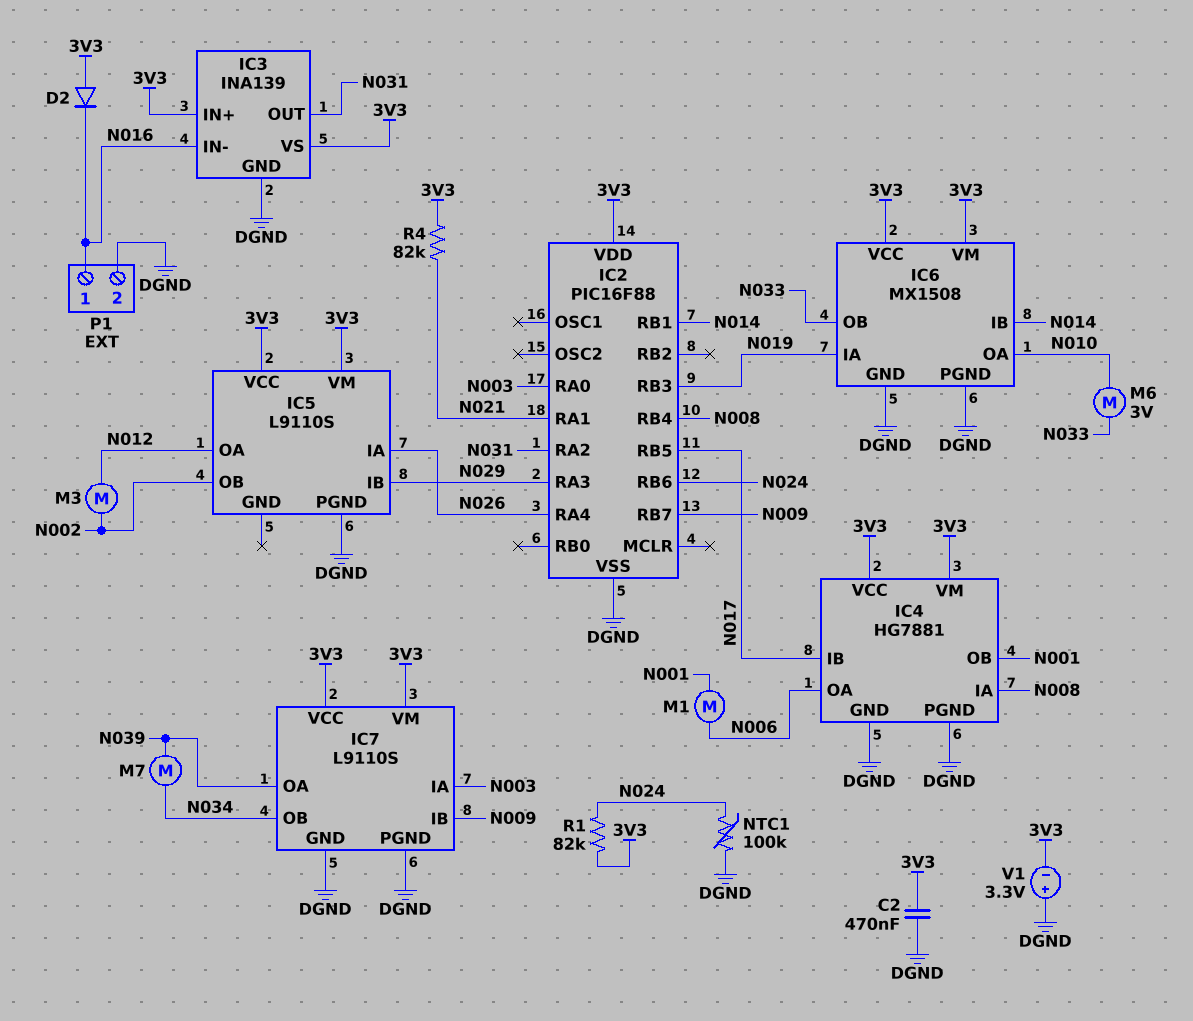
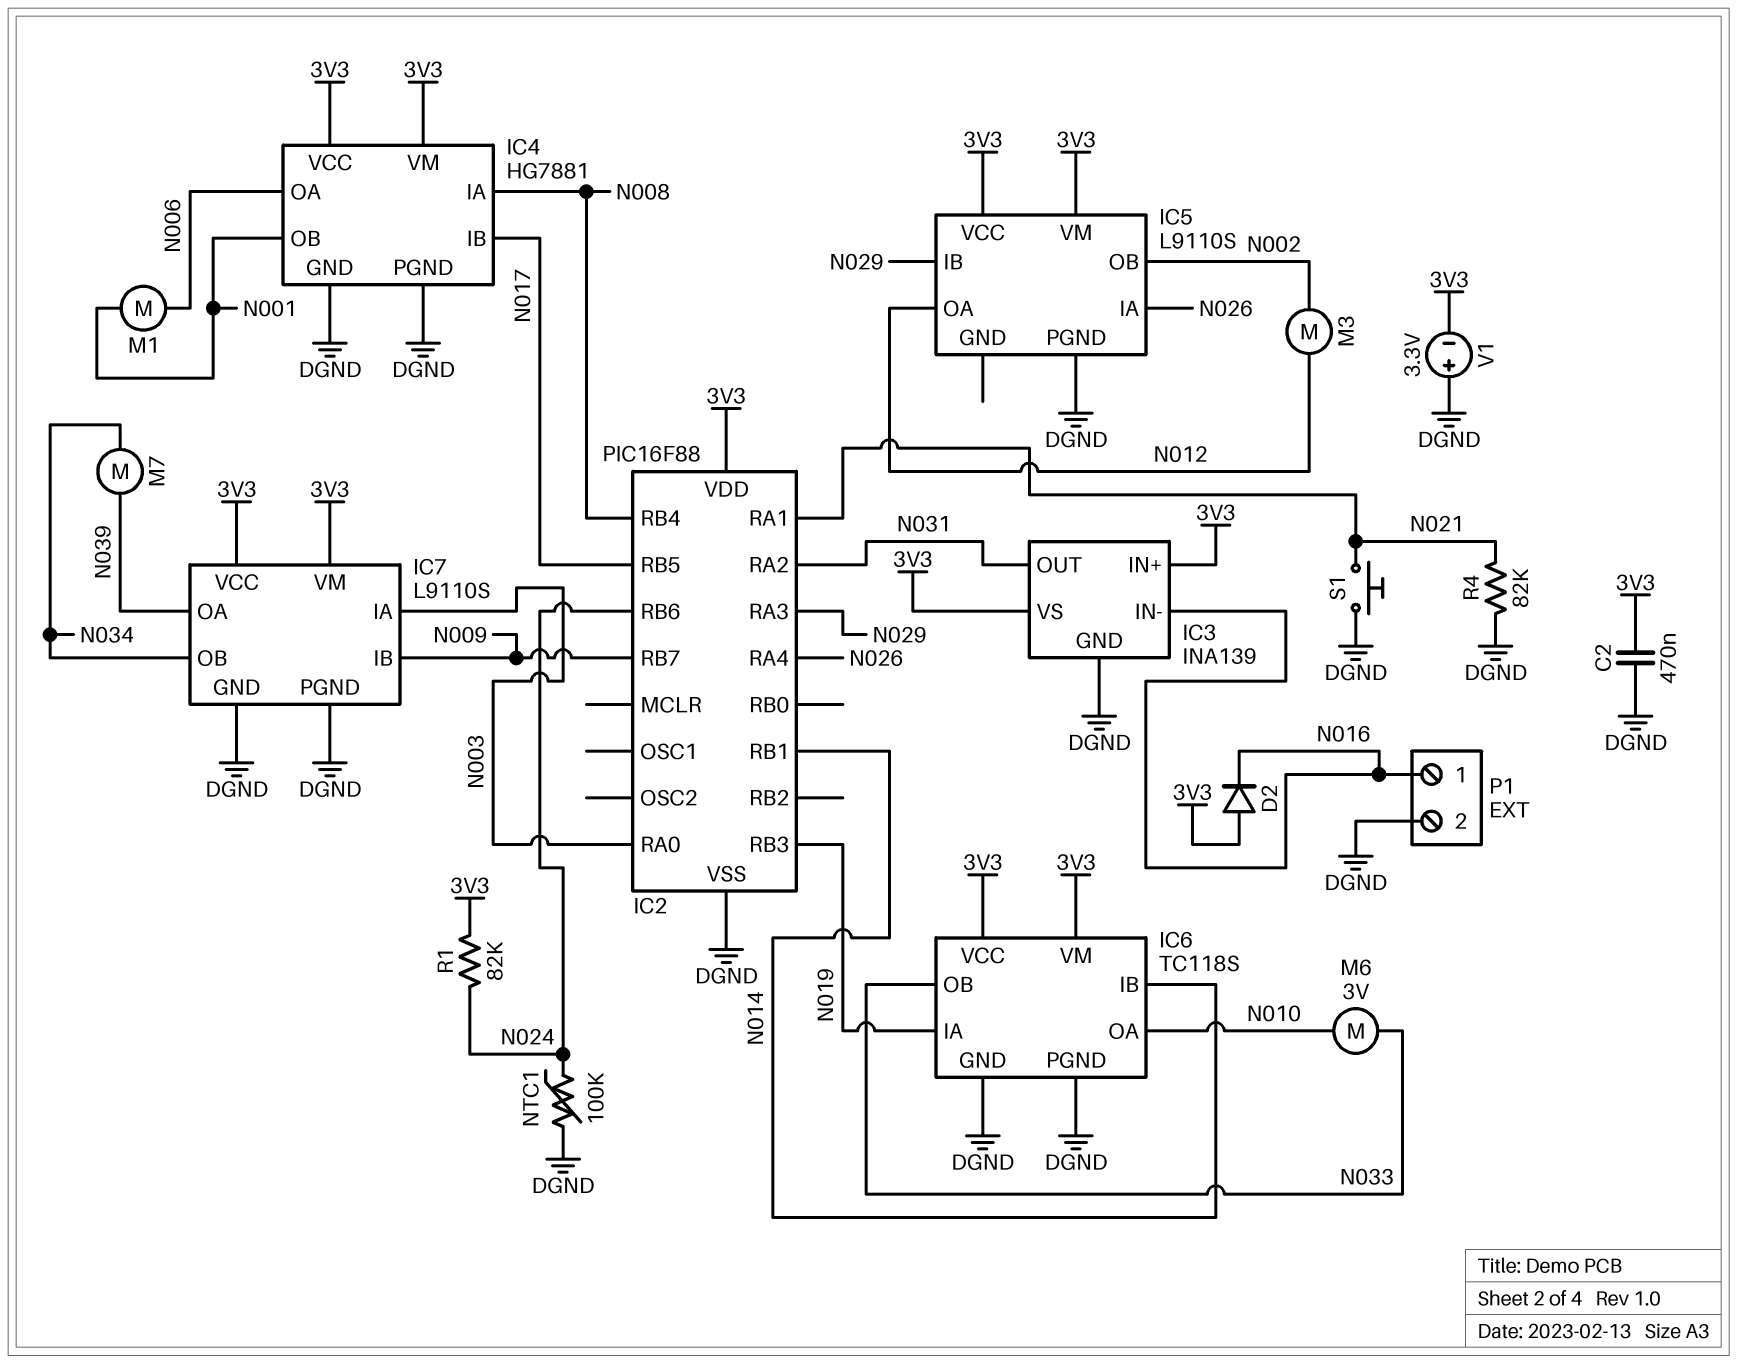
IC6: MX1508 -> TC118S
R4: 82k (3V3, N021) -> 82k (DGND, N021)
S1: none -> button (DGND, N021)

